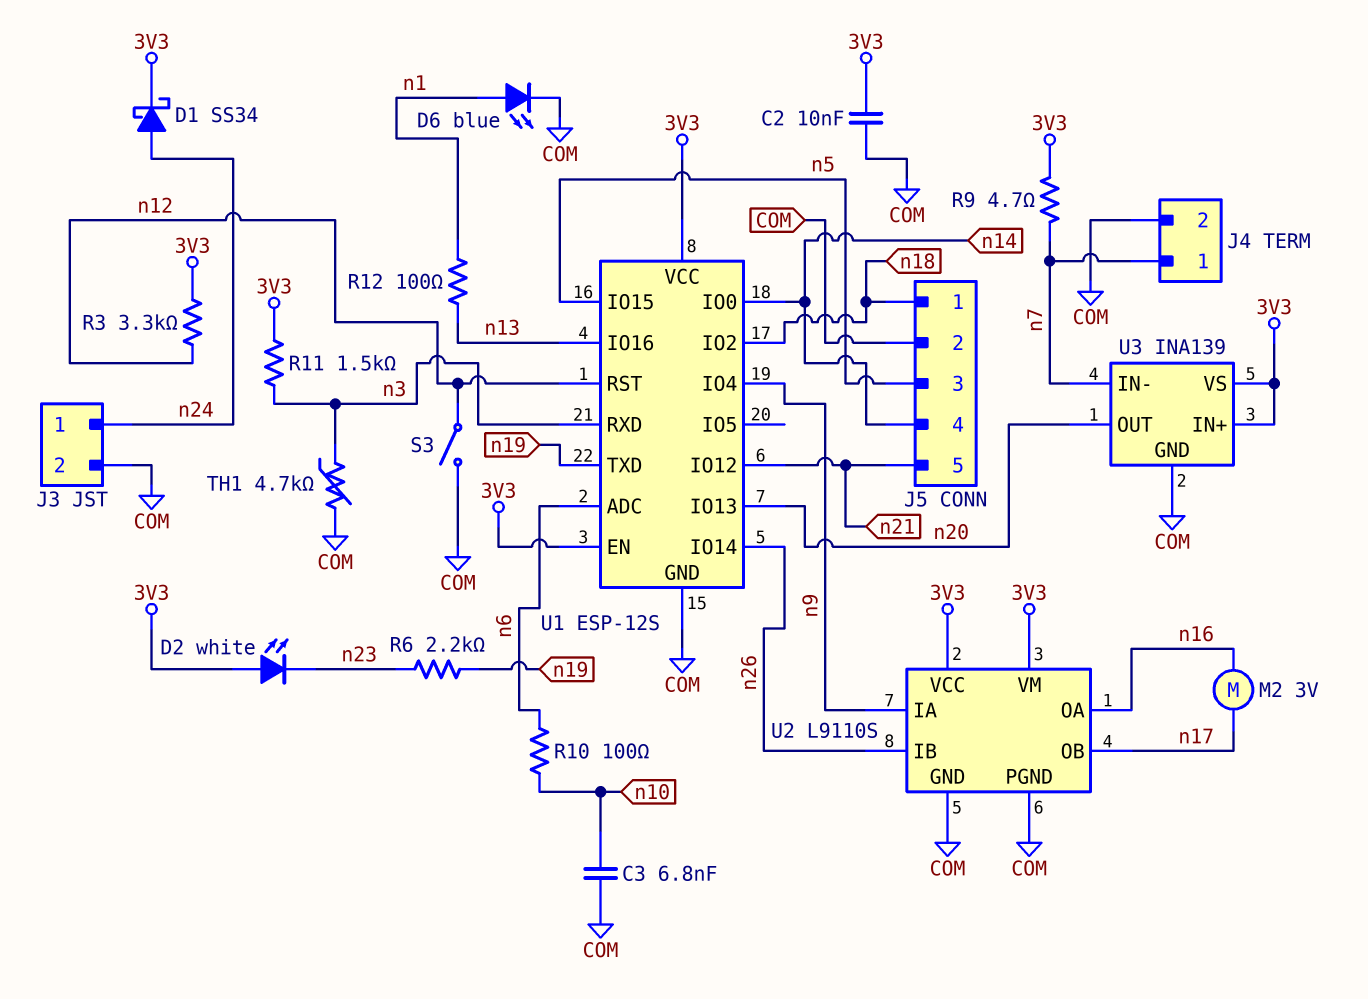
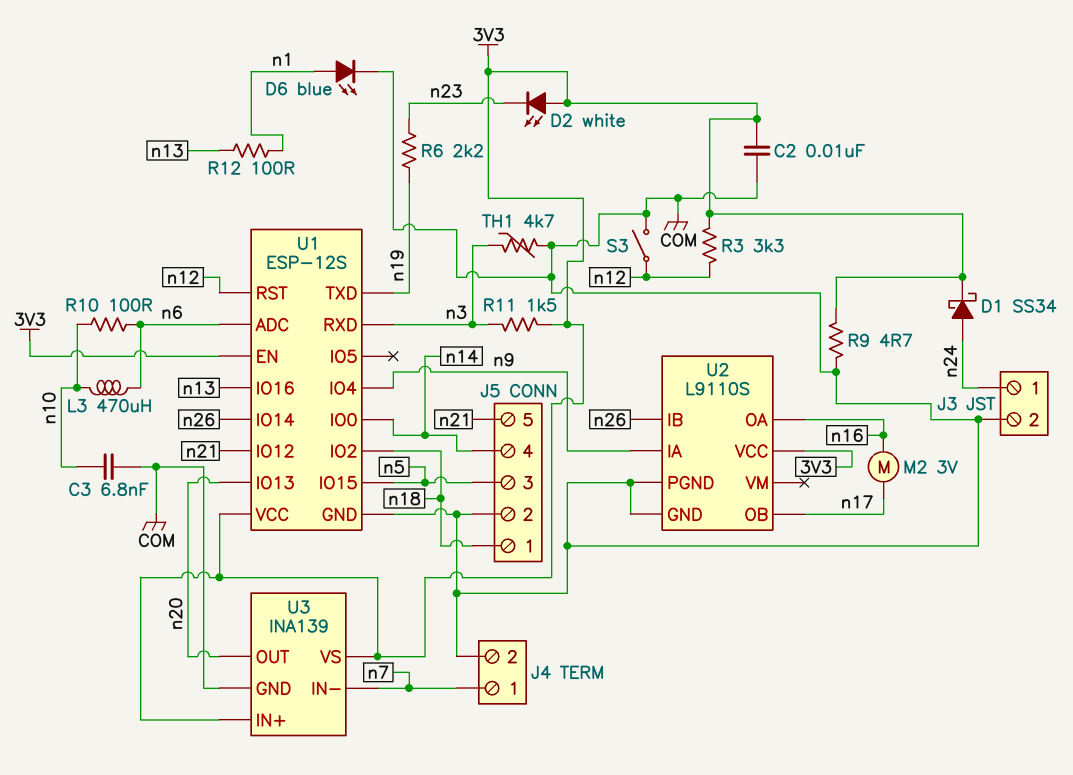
L3: none -> 470uH (n6, n10)
R9: 4.7 (3V3, n7) -> 4.7 (3V3, COM)
U2 pin VM: 3V3 -> none

